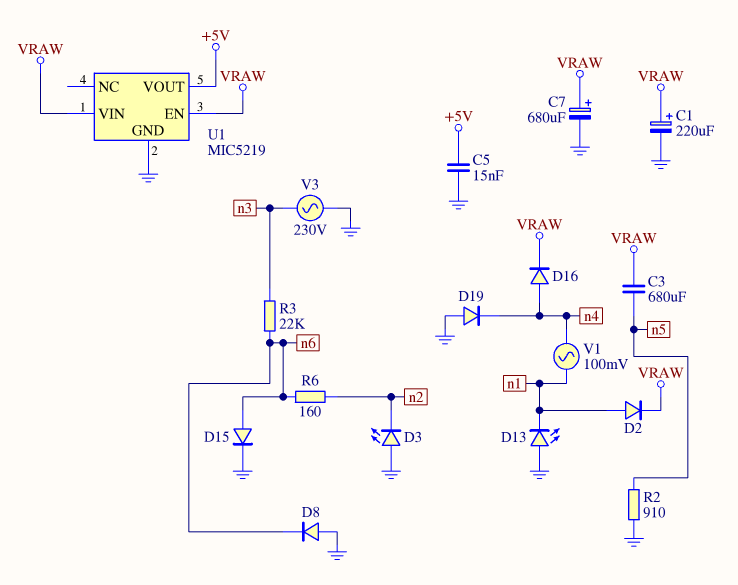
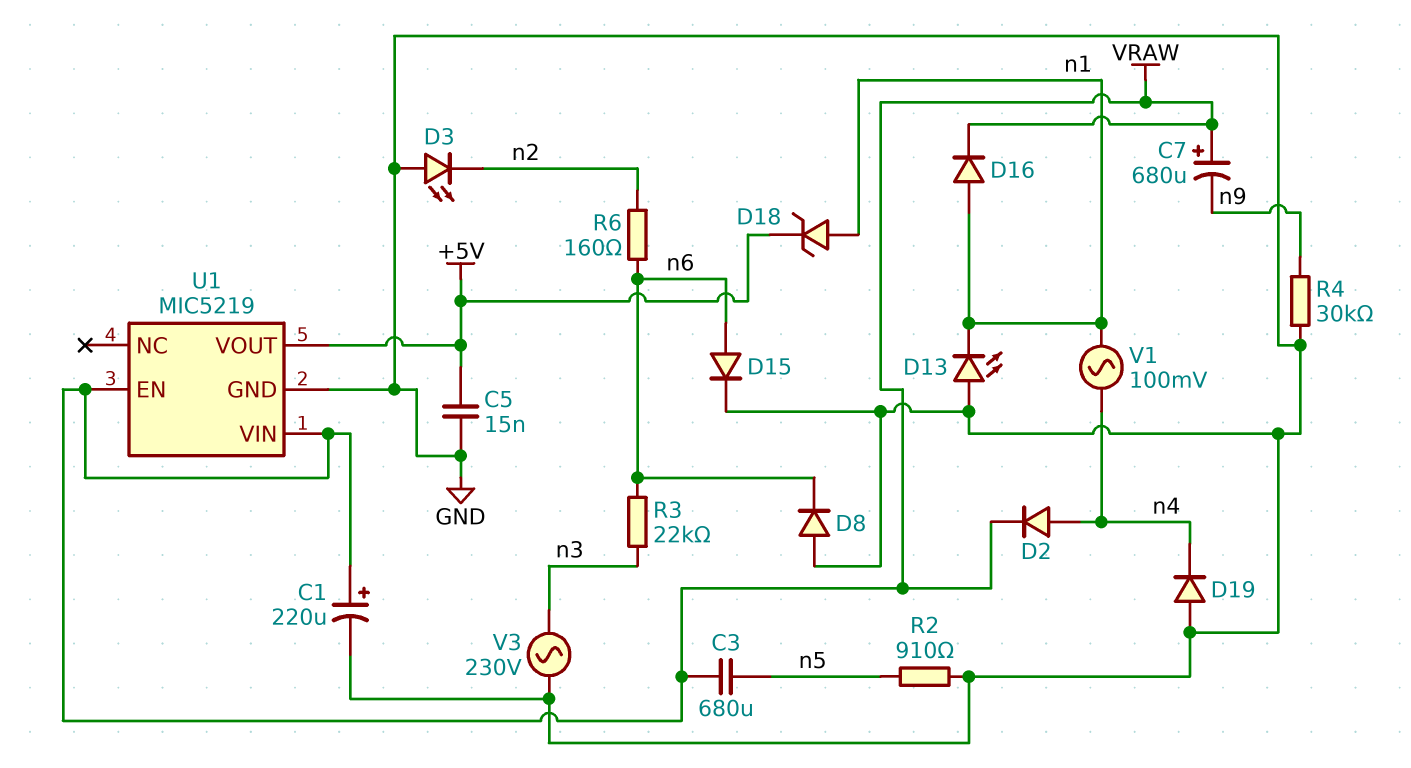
C7: 680uF (plus VRAW, minus GND) -> 680uF (plus VRAW, minus n9)
D2: diode (A n1, K VRAW) -> diode (A n4, K VRAW)
D16: diode (A n4, K VRAW) -> diode (A n1, K VRAW)
D18: none -> zener (A n1, K +5V)
R4: none -> 30k (GND, n9)

